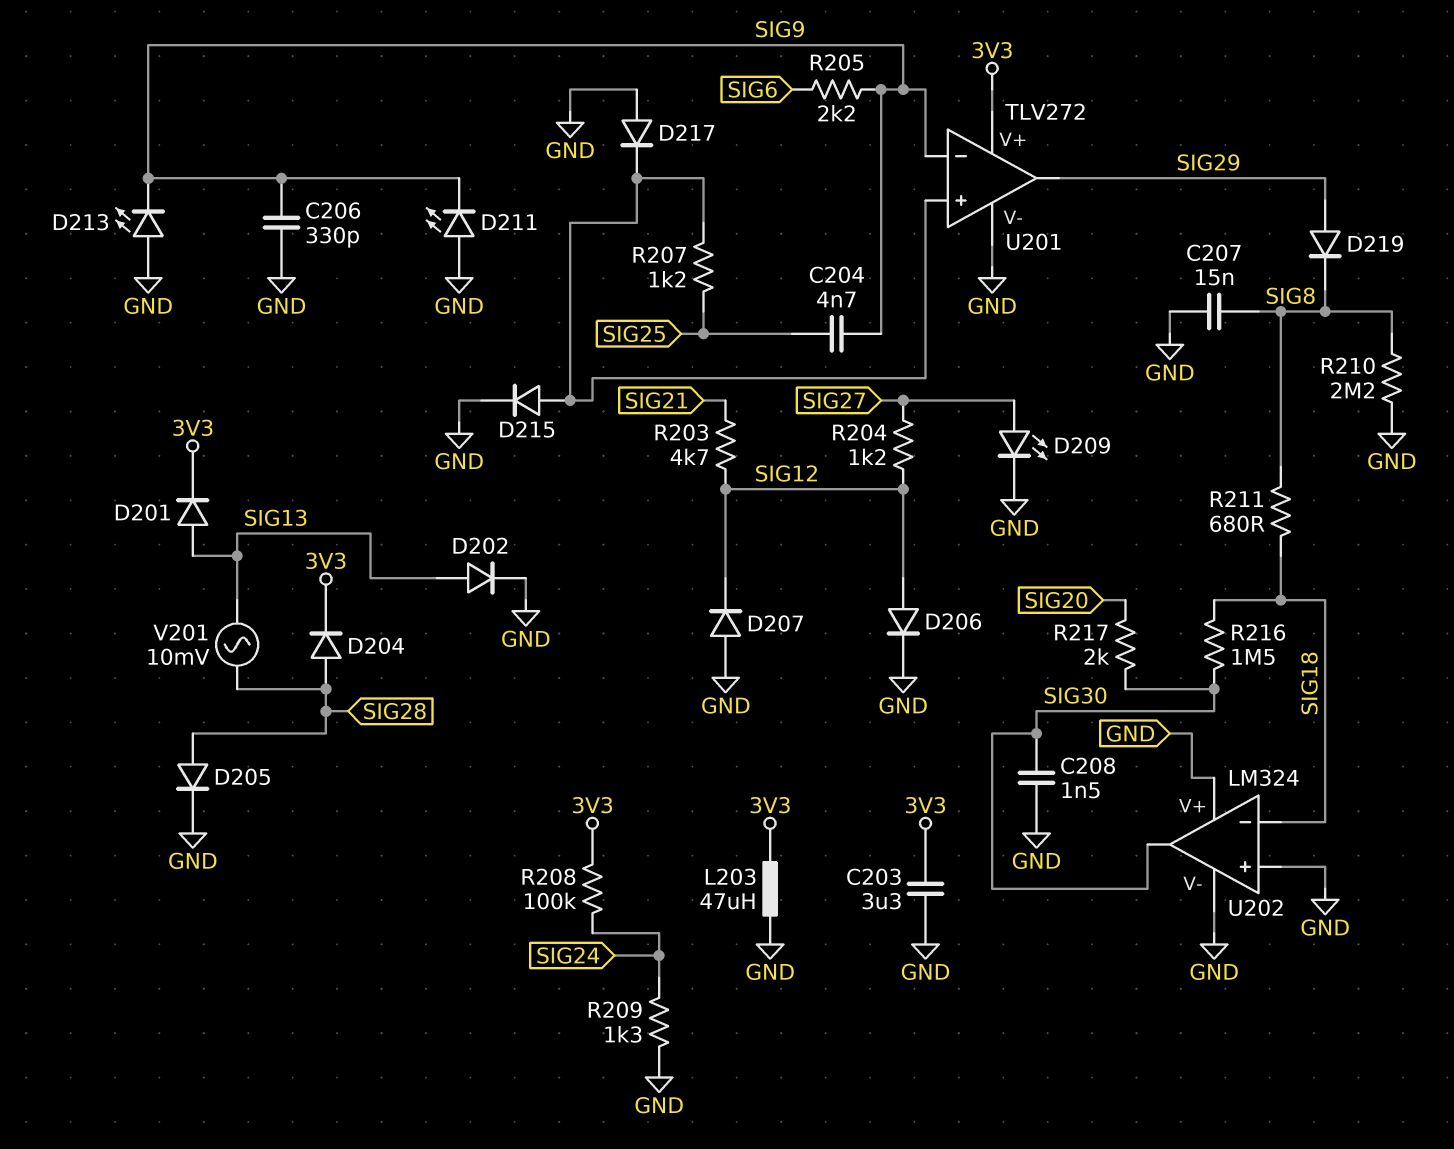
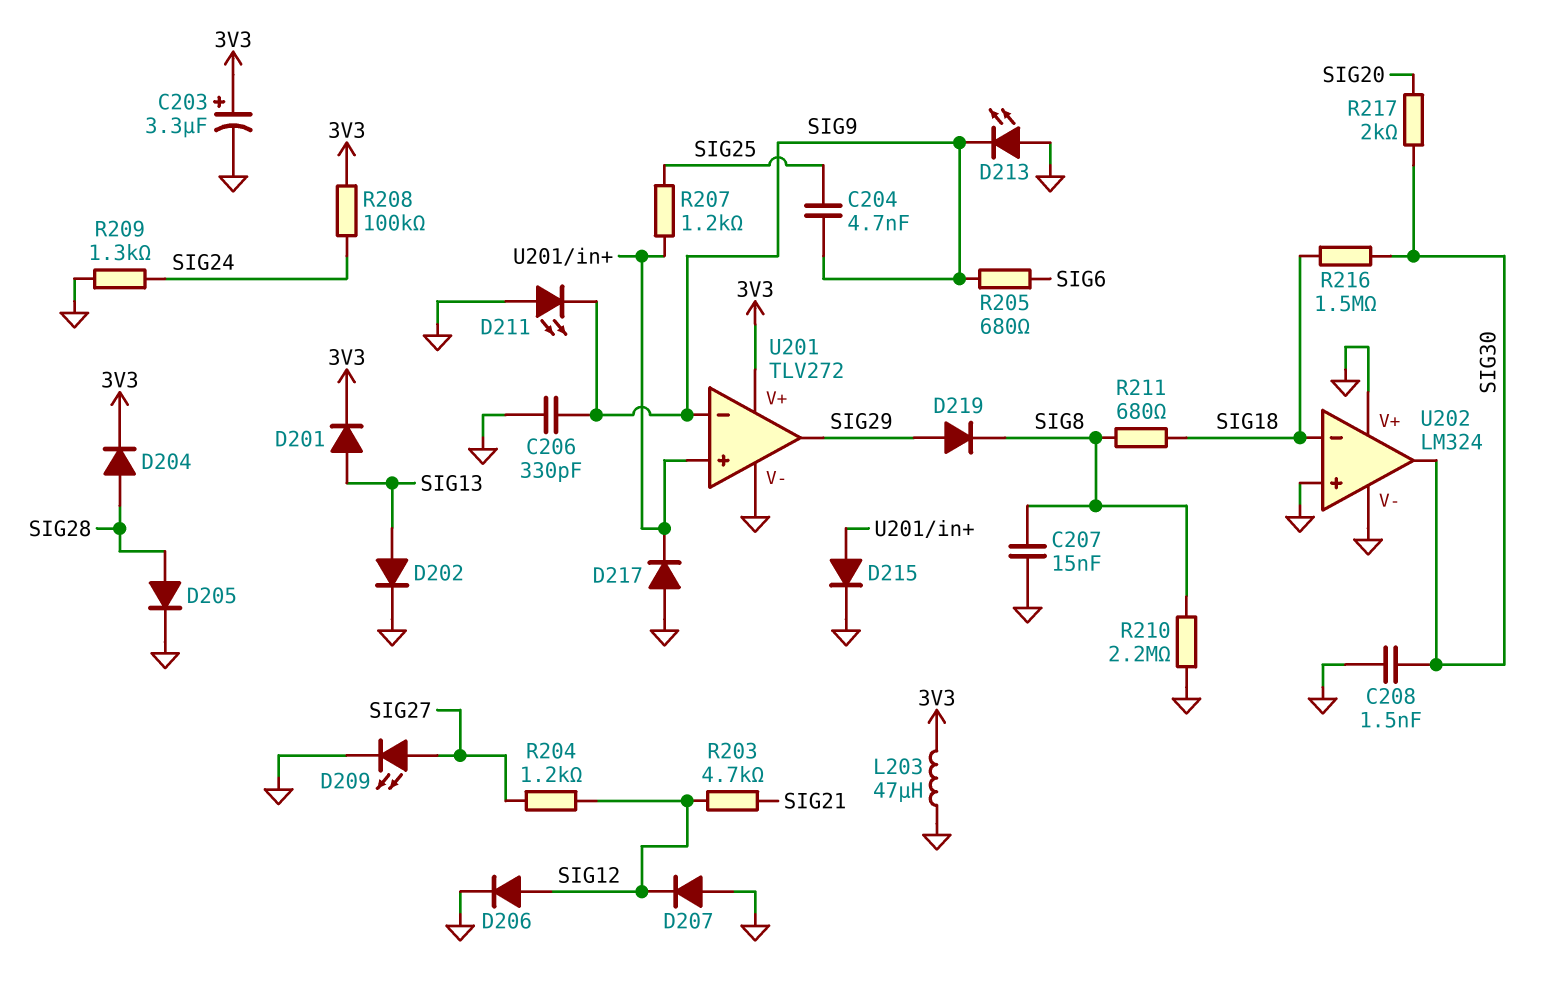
C203: 3.3uF (3V3, GND) -> 3.3uF (plus 3V3, minus GND)
R205: 2.2k (SIG6, SIG9) -> 680 (SIG6, SIG9)
V201: AC 10mV (SIG13, SIG28) -> none

